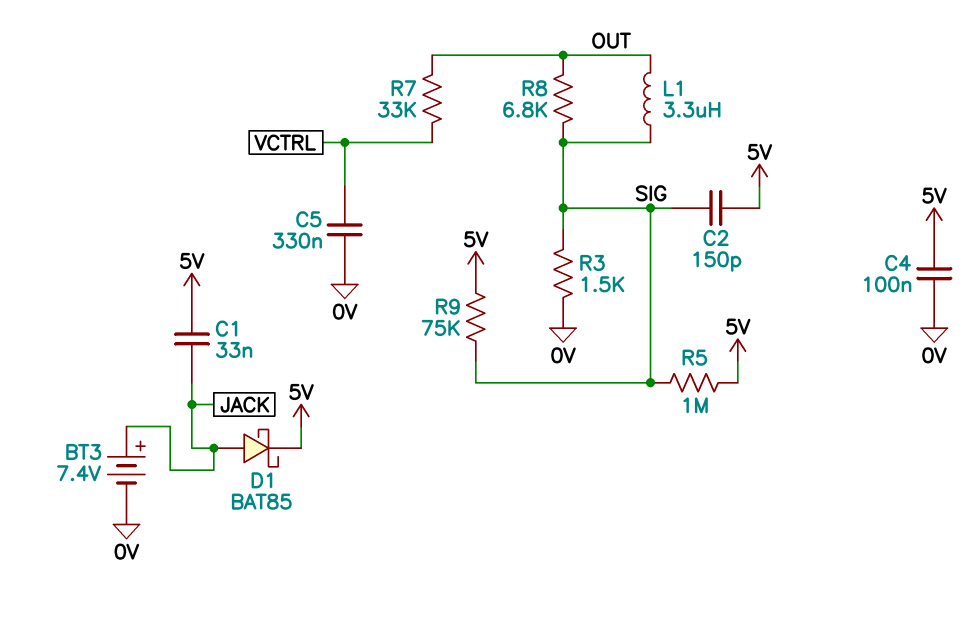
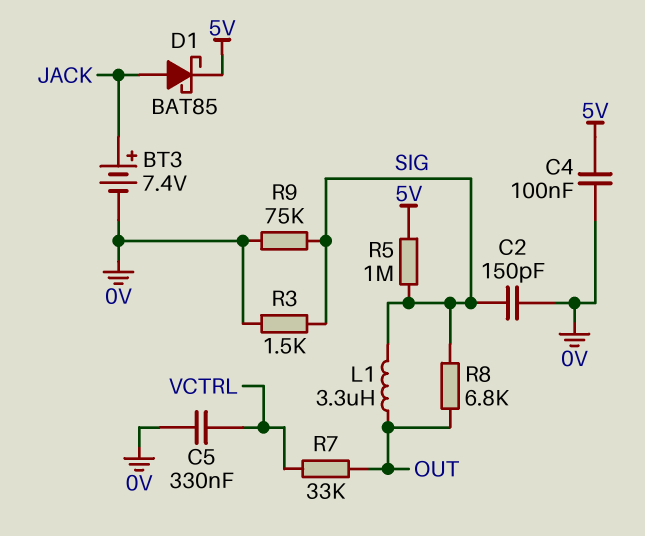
C1: 33nF (5V, JACK) -> none
C2: 150pF (5V, SIG) -> 150pF (0V, SIG)
R9: 75k (5V, SIG) -> 75k (0V, SIG)

